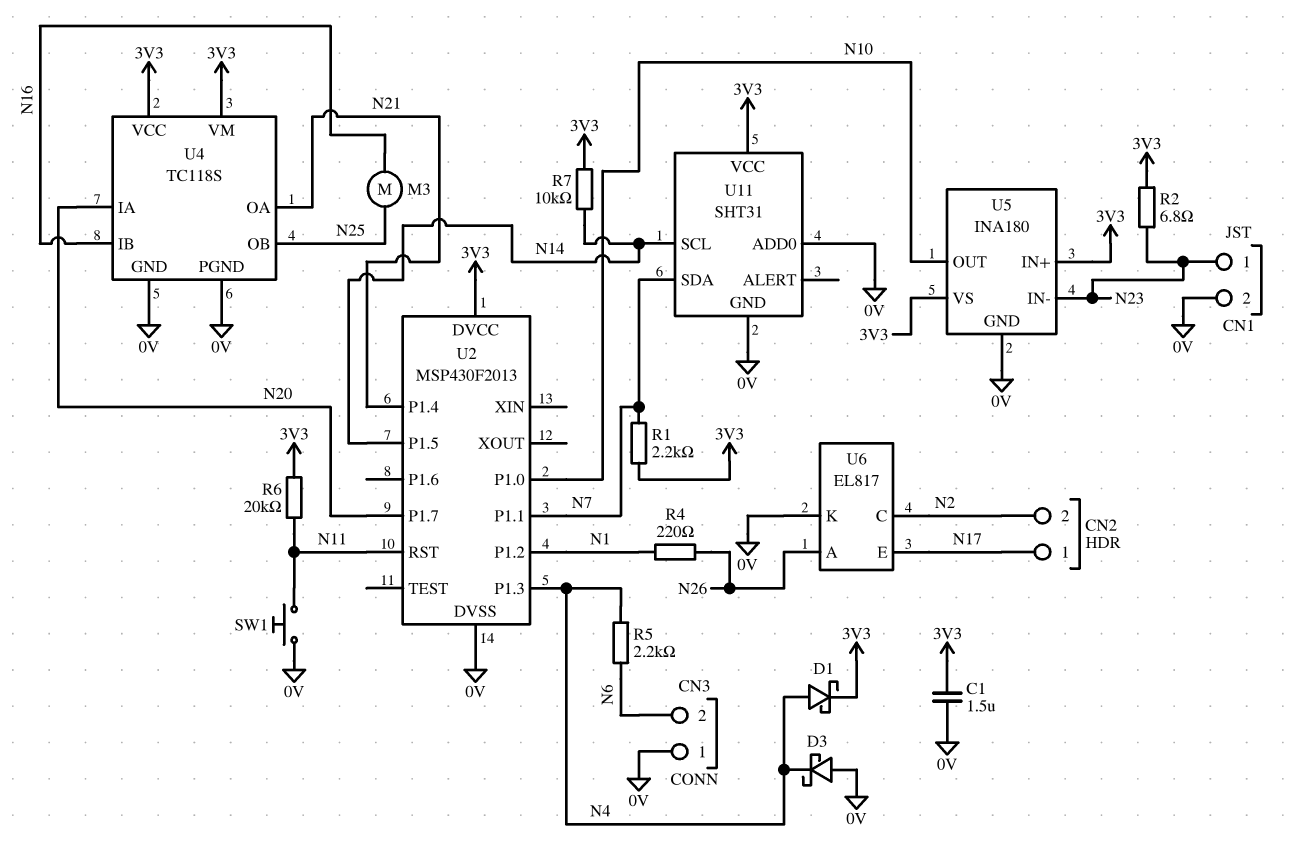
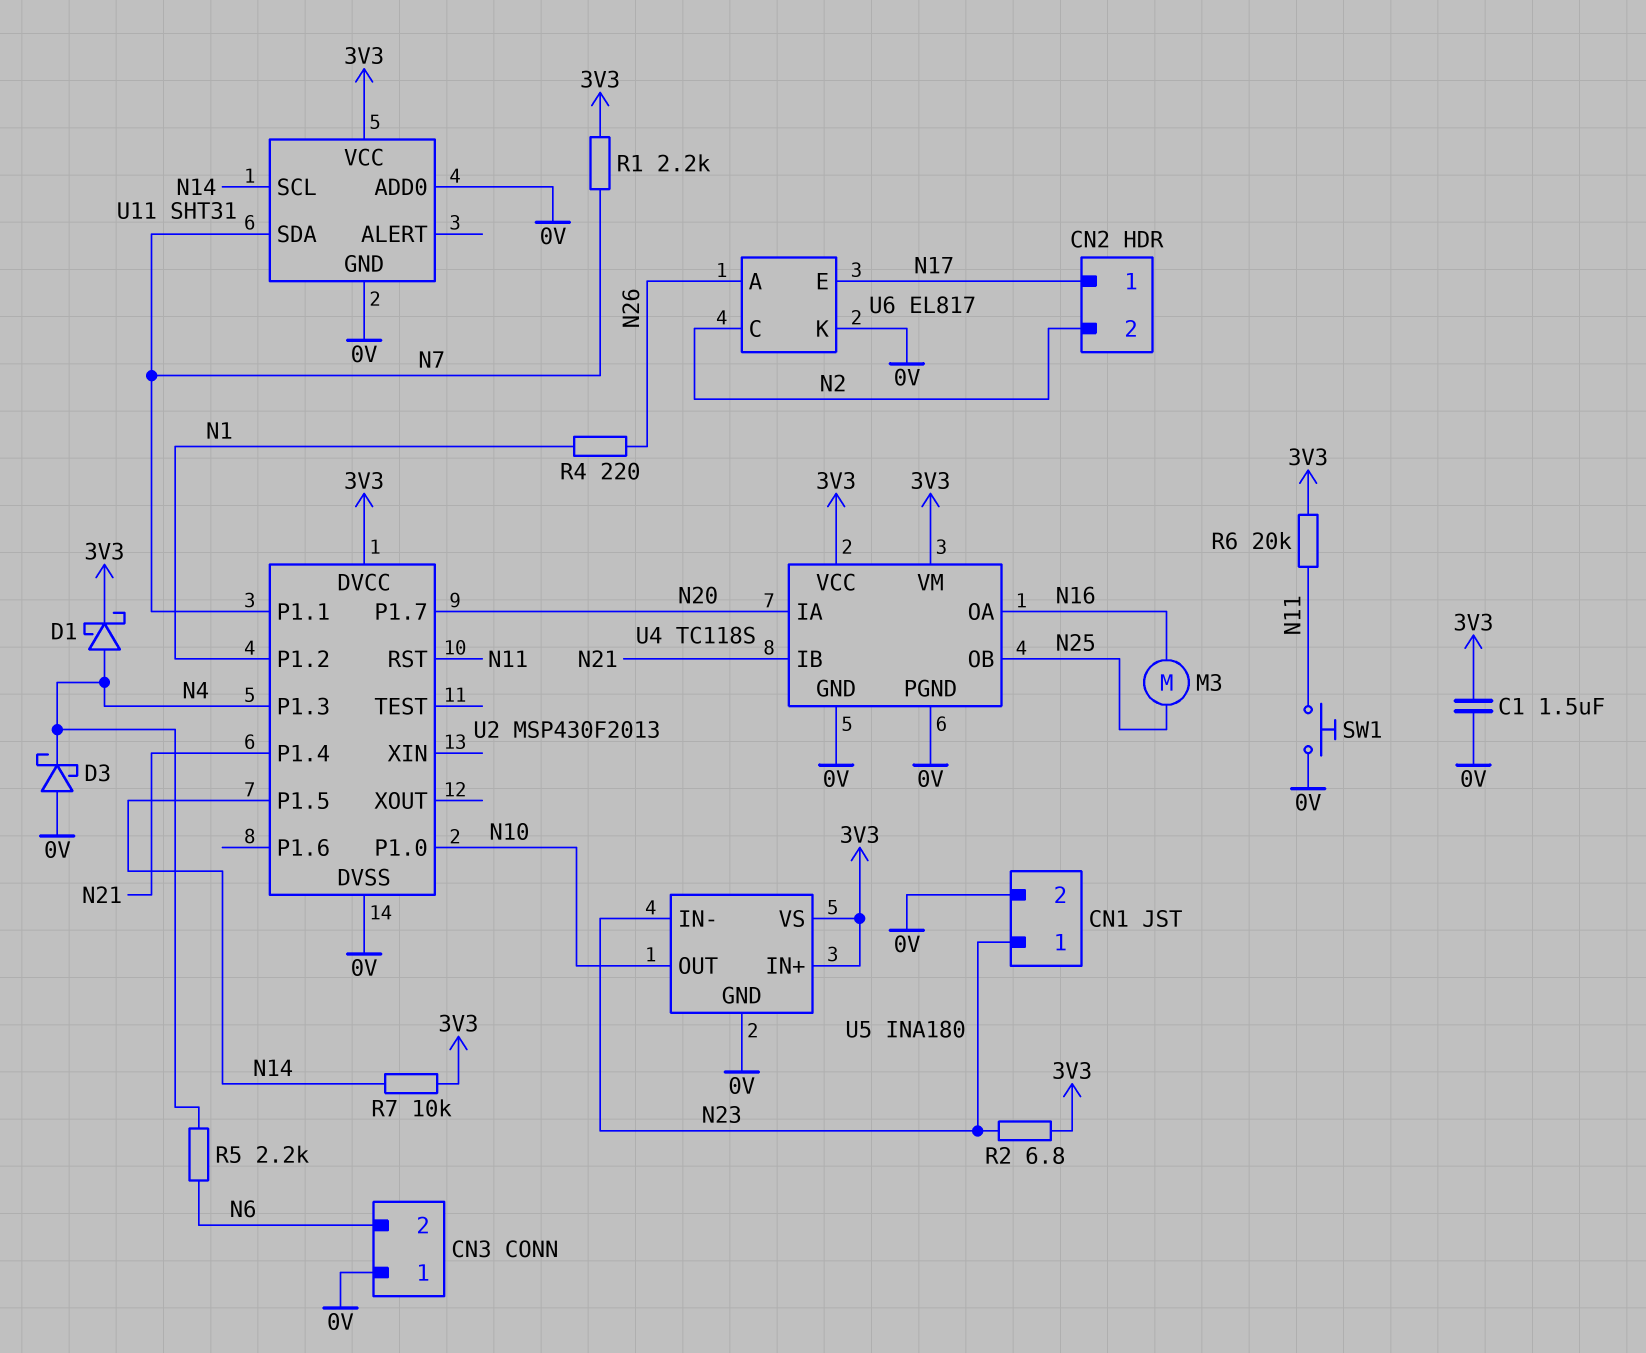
U4 pin IB: N16 -> N21
U4 pin OA: N21 -> N16

